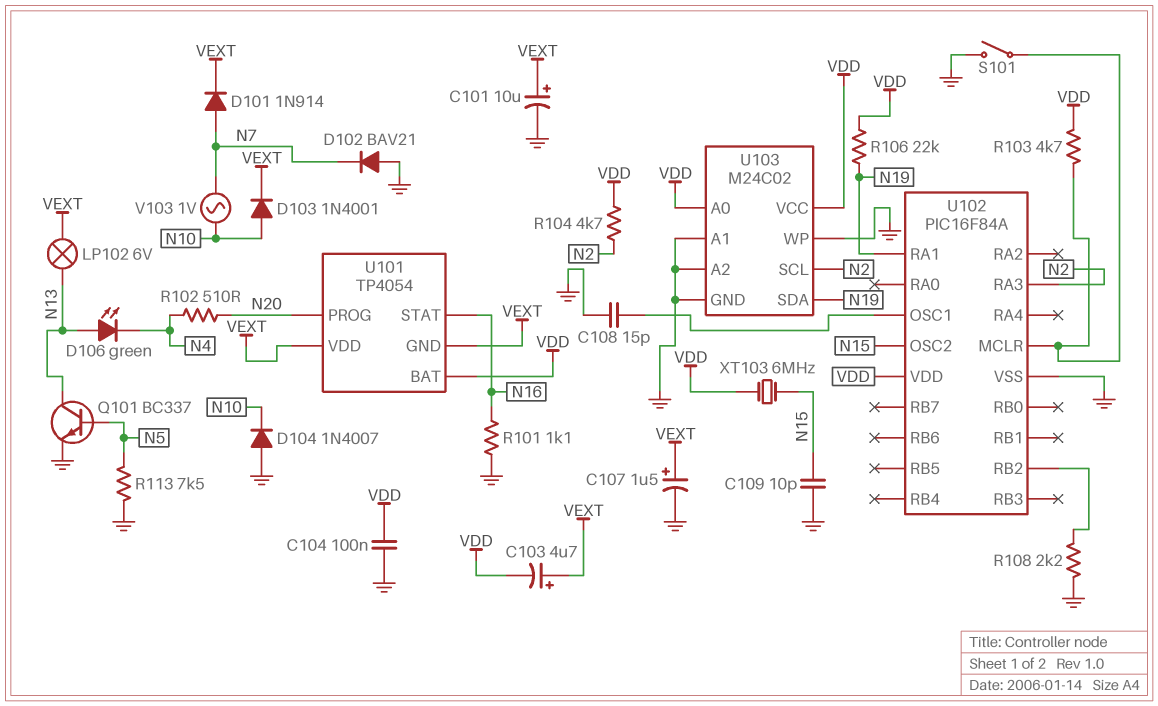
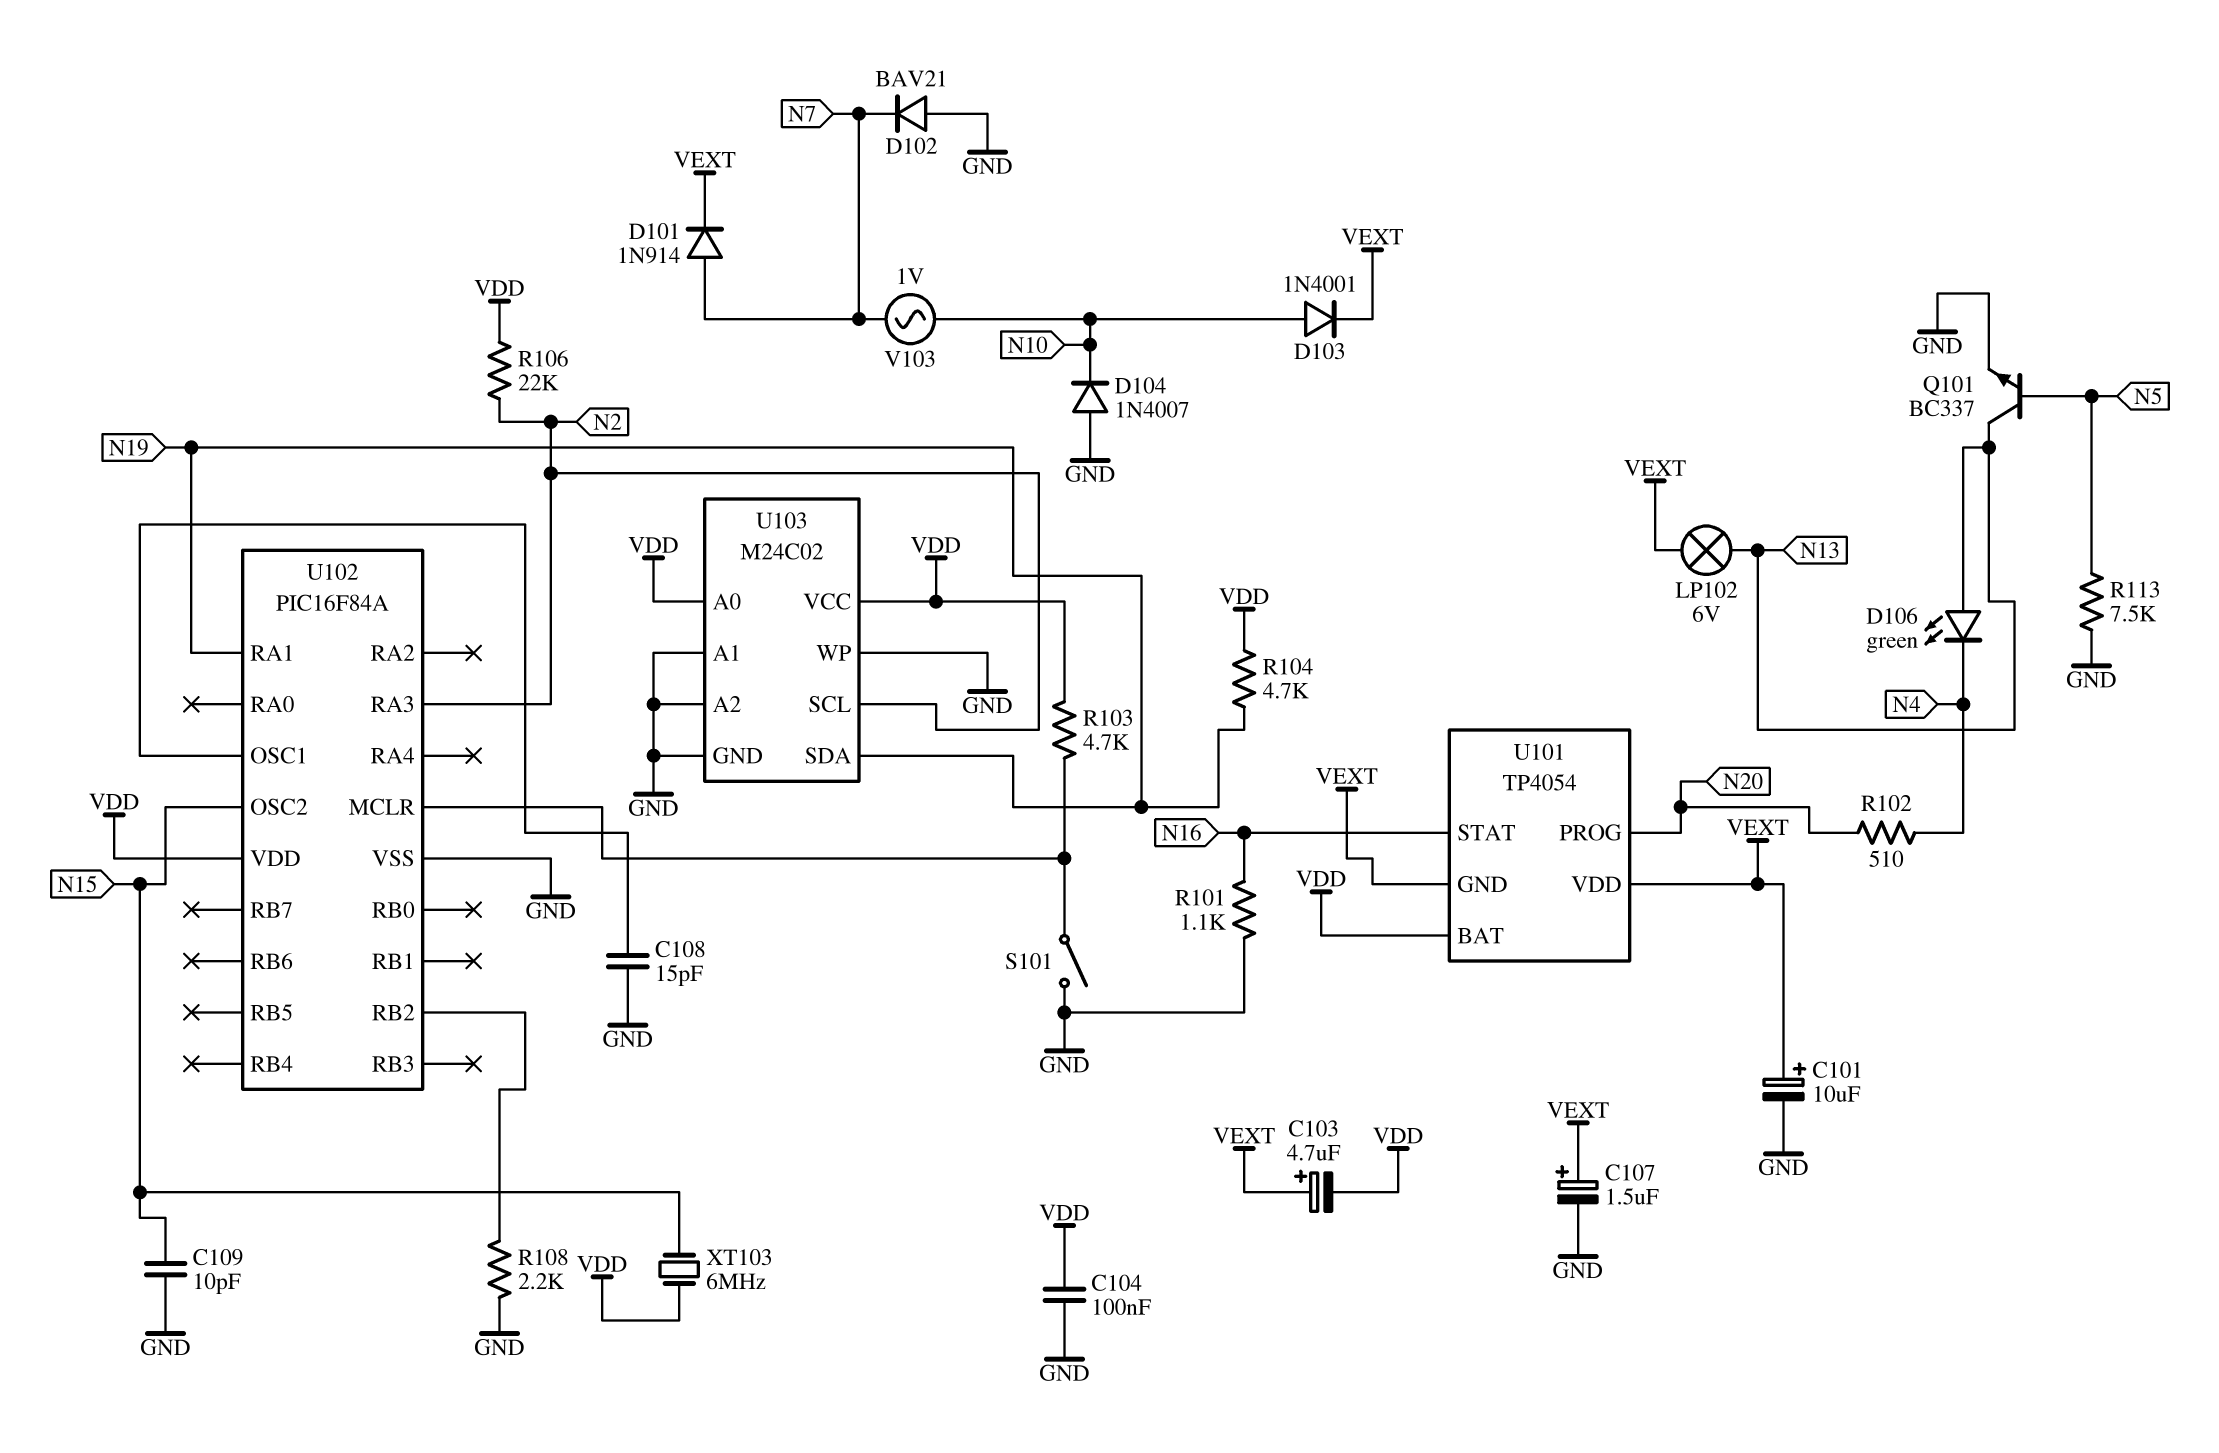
R104: 4.7k (N2, VDD) -> 4.7k (N19, VDD)
R106: 22k (N19, VDD) -> 22k (N2, VDD)

